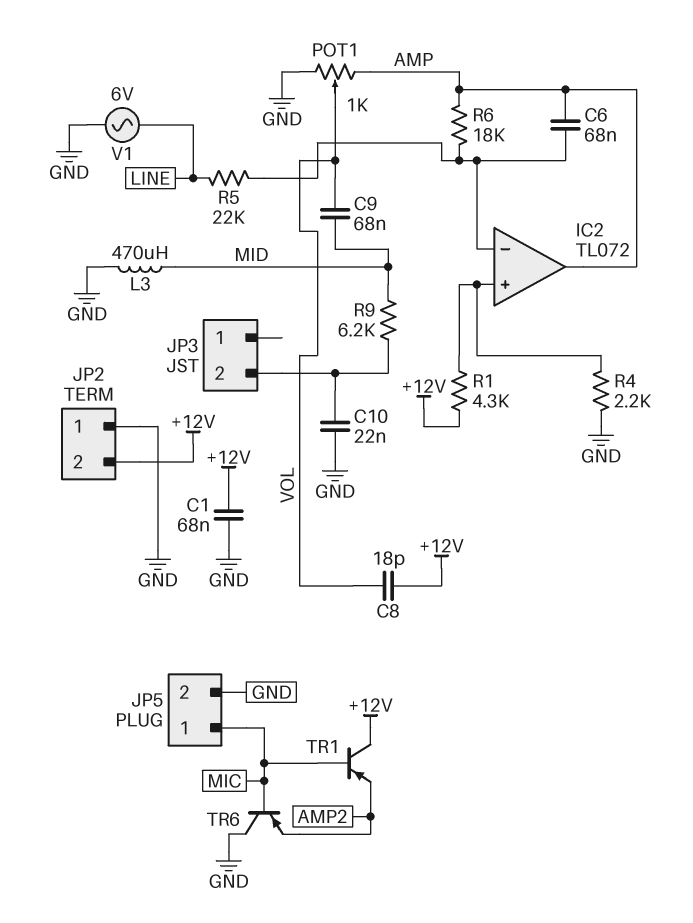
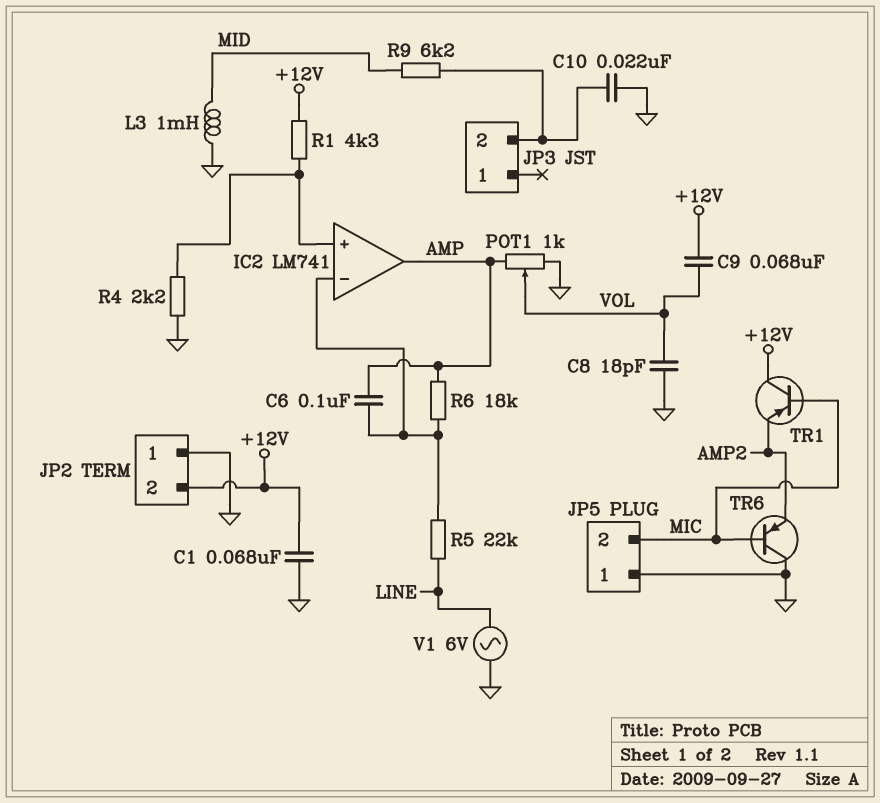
C6: 68nF (AMP, IC2/in-) -> 100nF (AMP, IC2/in-)
C8: 18pF (+12V, VOL) -> 18pF (GND, VOL)
C9: 68nF (MID, VOL) -> 68nF (+12V, VOL)
IC2: TL072 -> LM741
JP5 pin 1: MIC -> GND
JP5 pin 2: GND -> MIC
L3: 470uH (GND, MID) -> 1mH (GND, MID)

